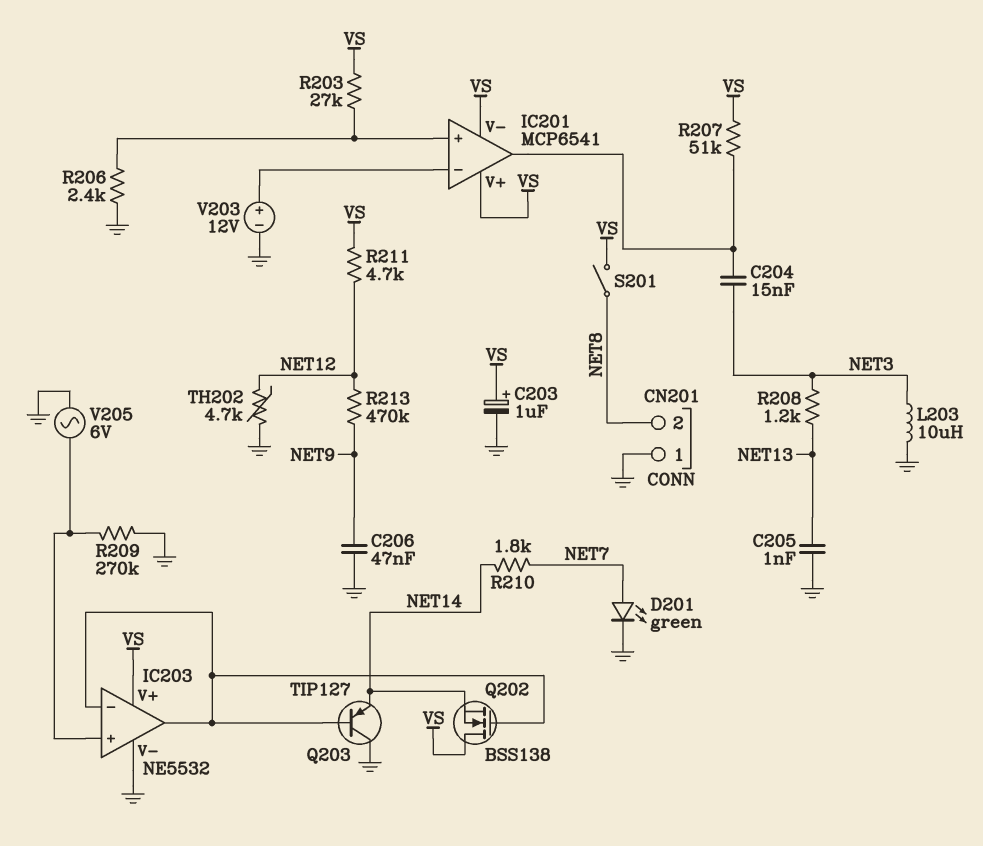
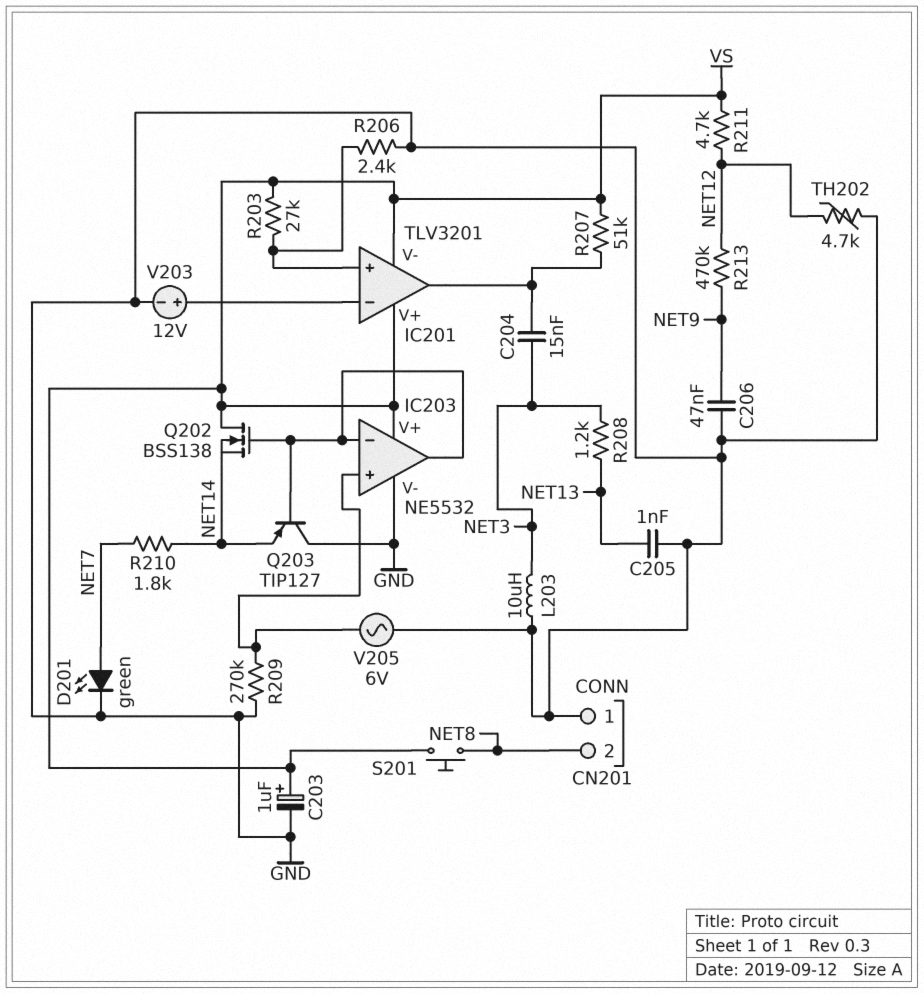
IC201: MCP6541 -> TLV3201
S201: switch (NET8, VS) -> button (NET8, VS)

